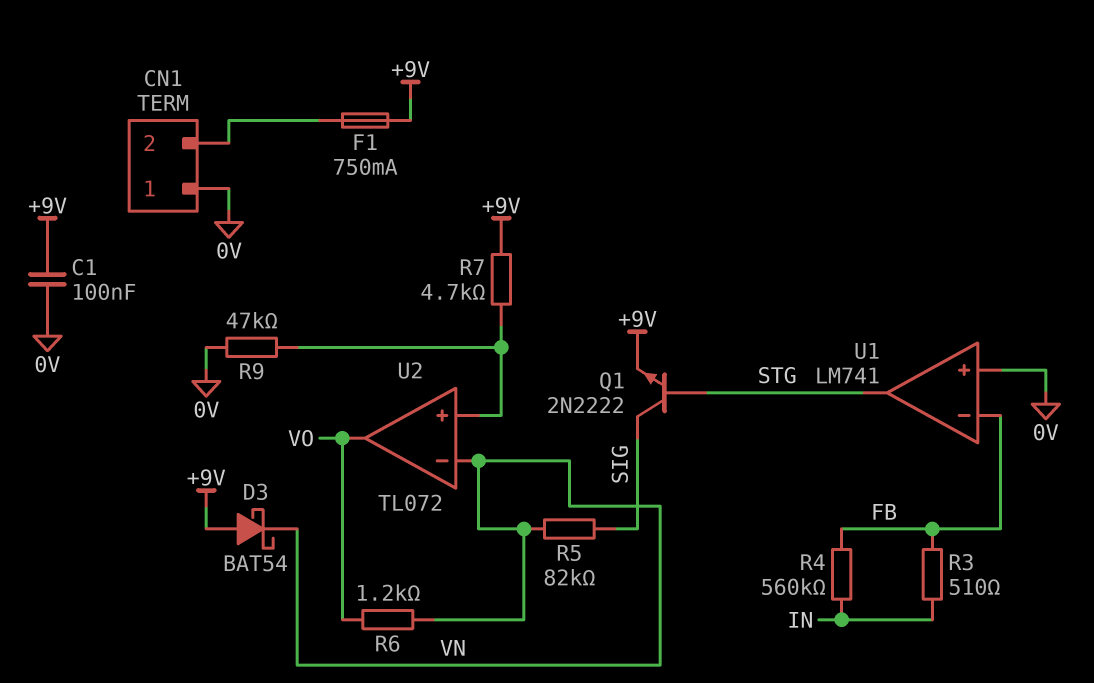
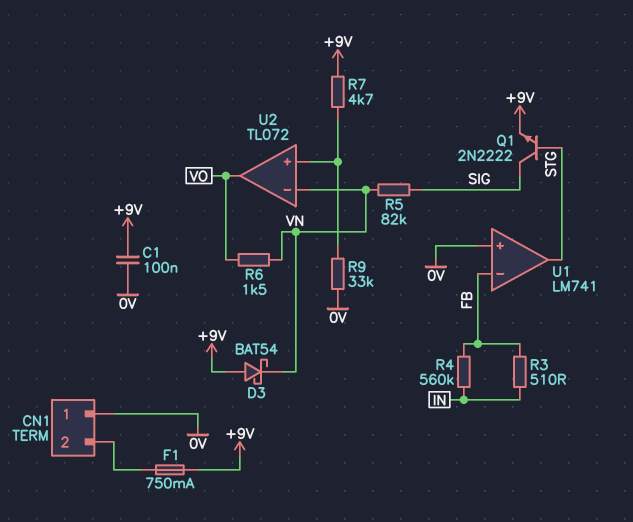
R6: 1.2k (VN, VO) -> 1.5k (VN, VO)
R9: 47k (0V, U2/in+) -> 33k (0V, U2/in+)

